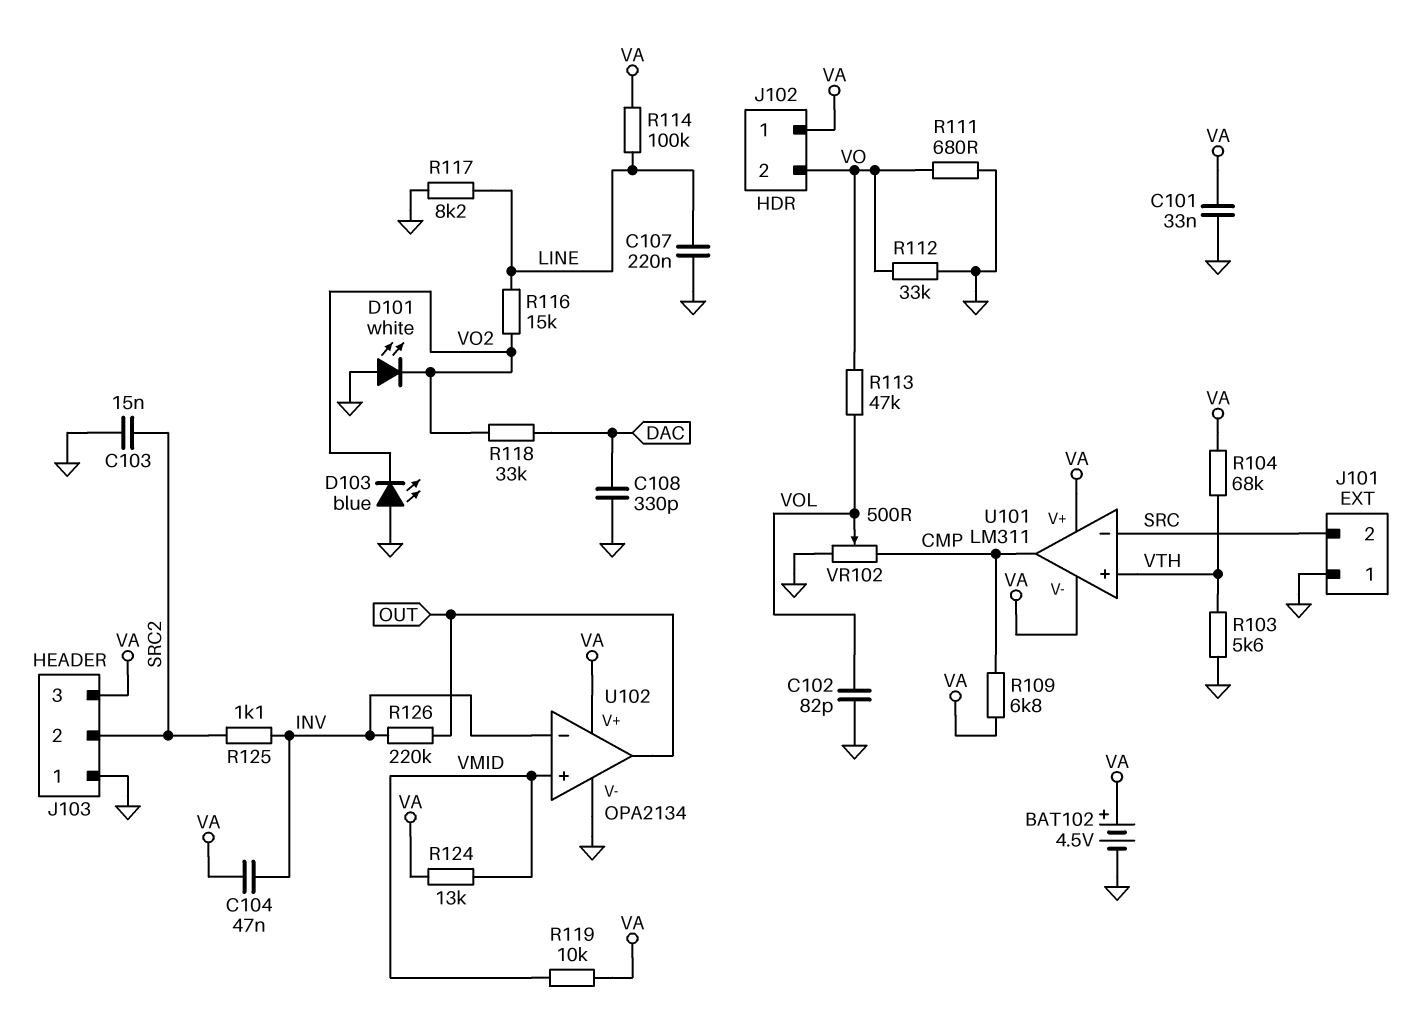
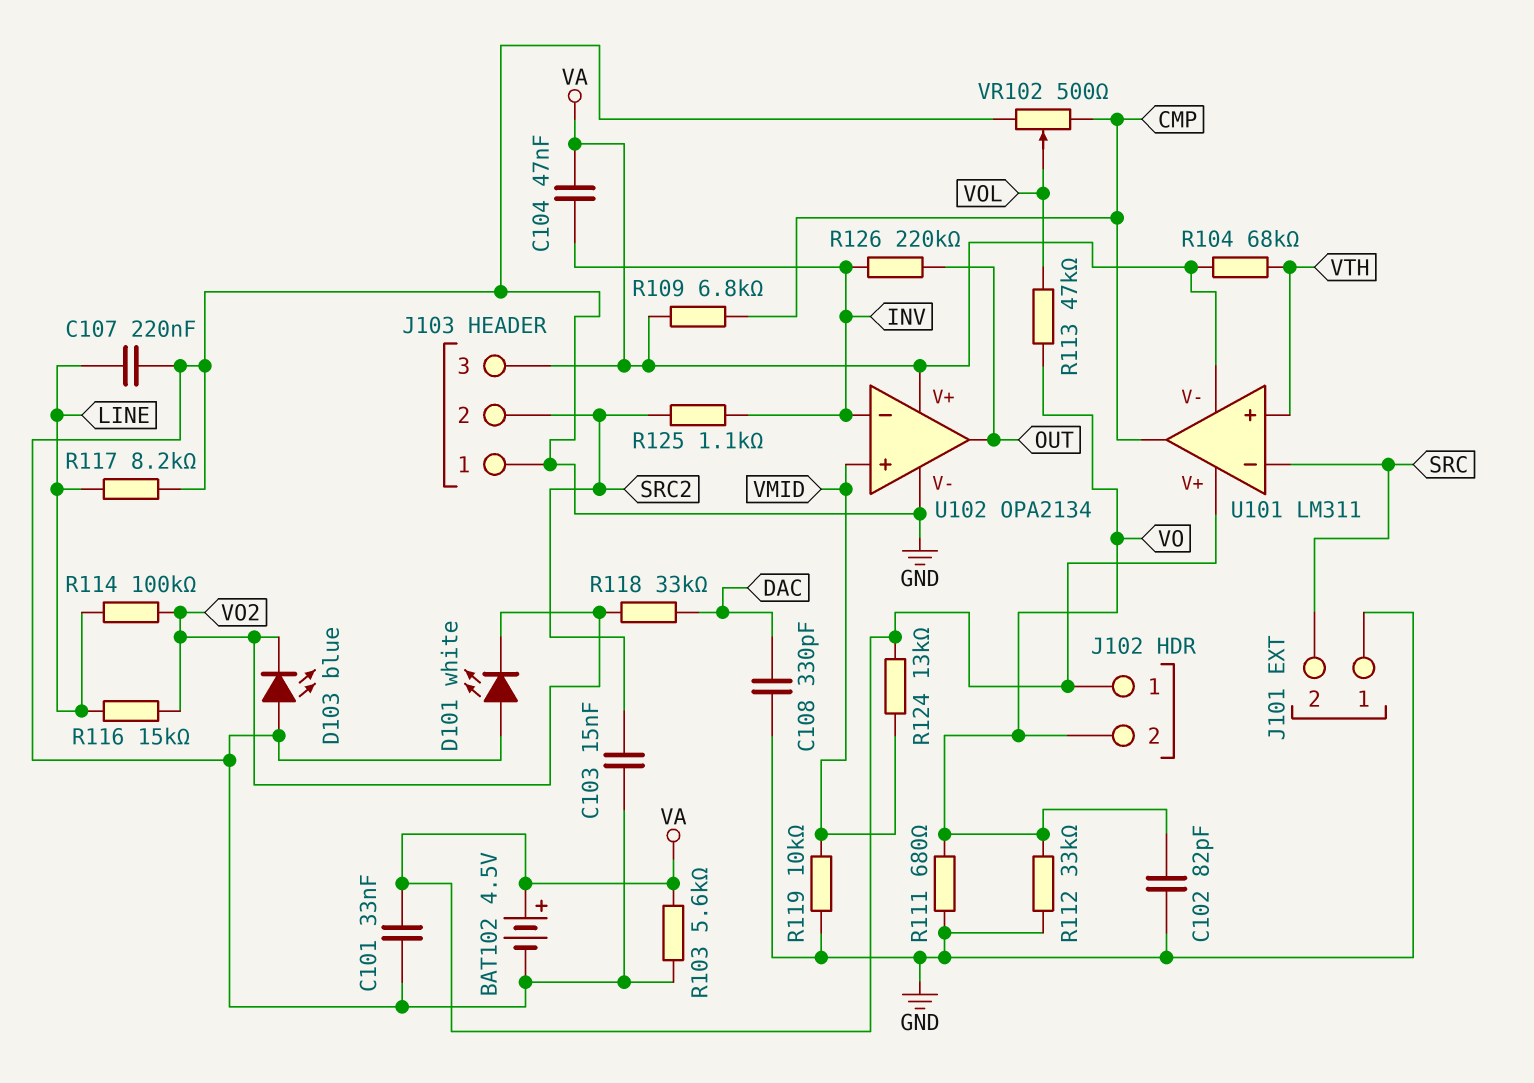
C102: 82pF (GND, VOL) -> 82pF (GND, VO)
R103: 5.6k (GND, VTH) -> 5.6k (GND, VA)
R114: 100k (LINE, VA) -> 100k (LINE, VO2)
R119: 10k (VA, VMID) -> 10k (GND, VMID)

